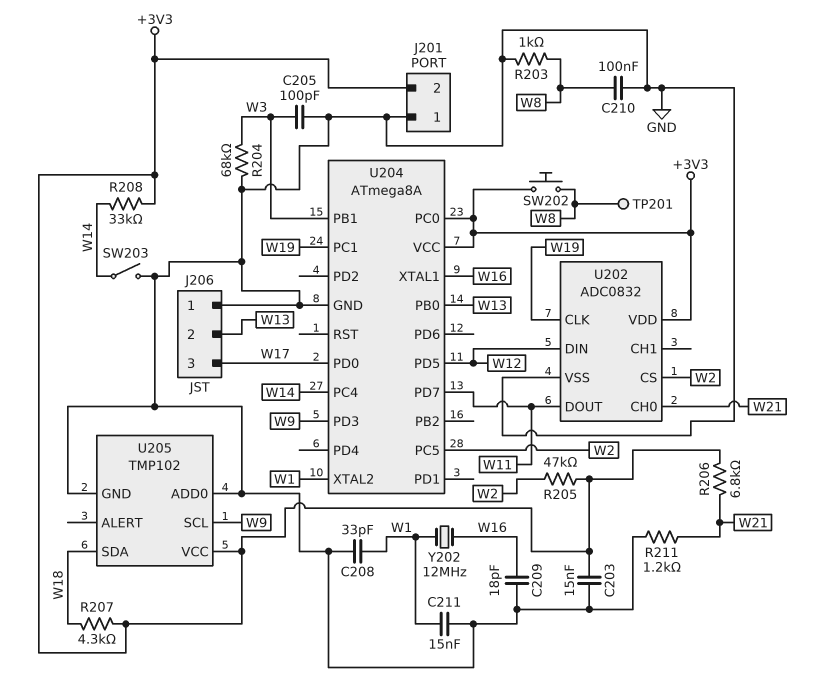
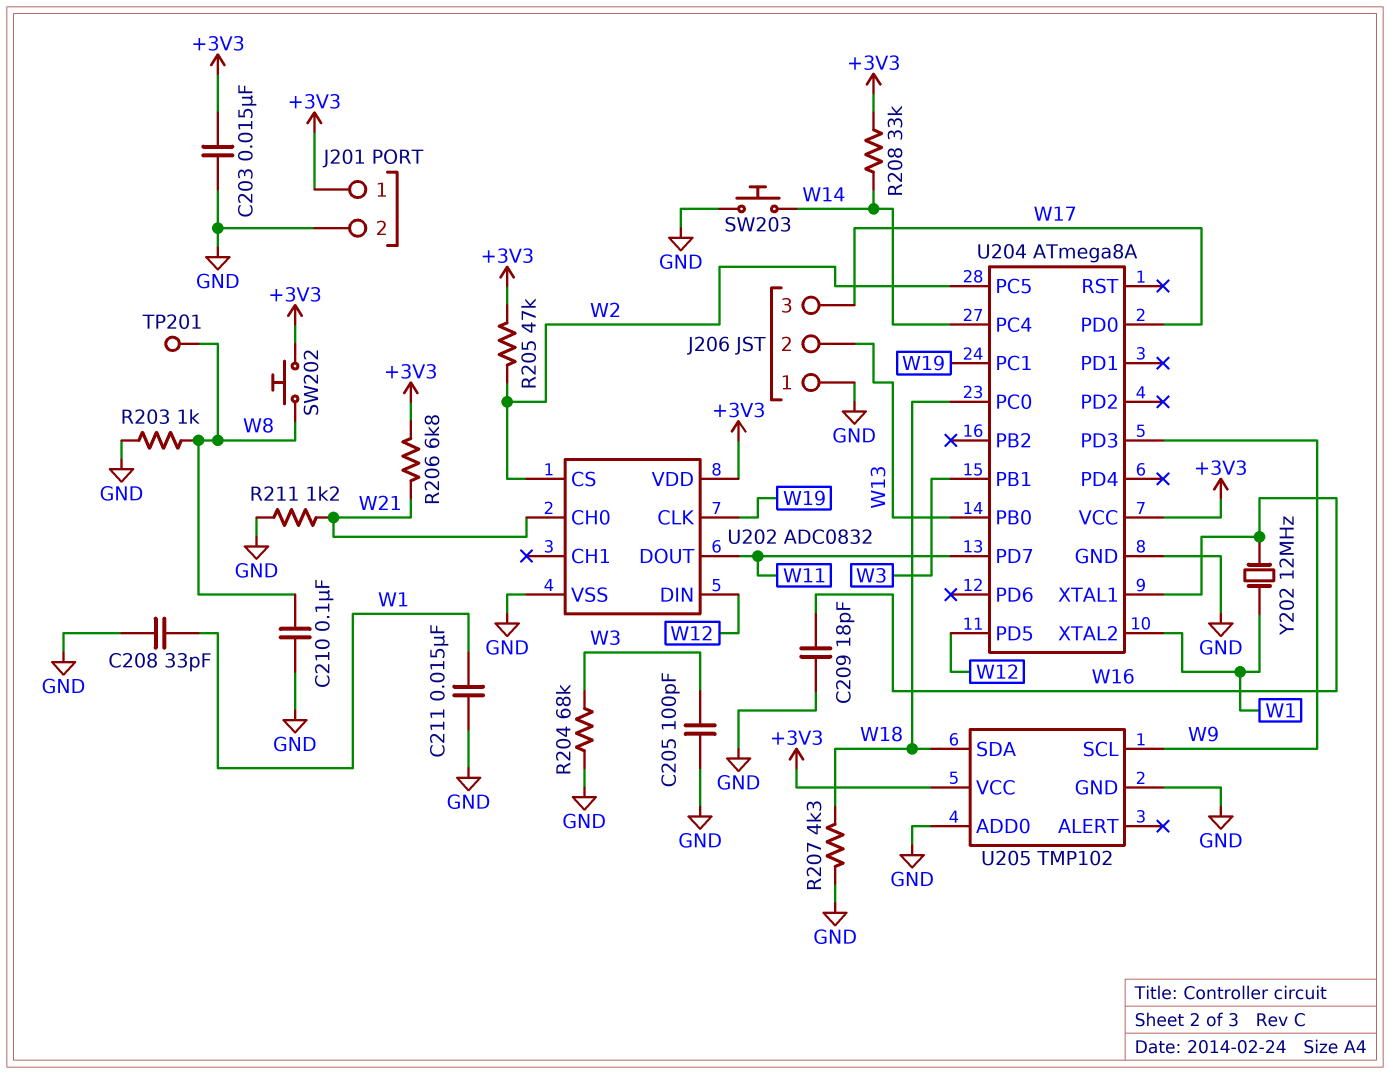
J201 pin 1: GND -> +3V3
J201 pin 2: +3V3 -> GND
R207: 4.3k (+3V3, W18) -> 4.3k (GND, W18)
SW203: switch (GND, W14) -> button (GND, W14)
U204 pin PC0: +3V3 -> W18

